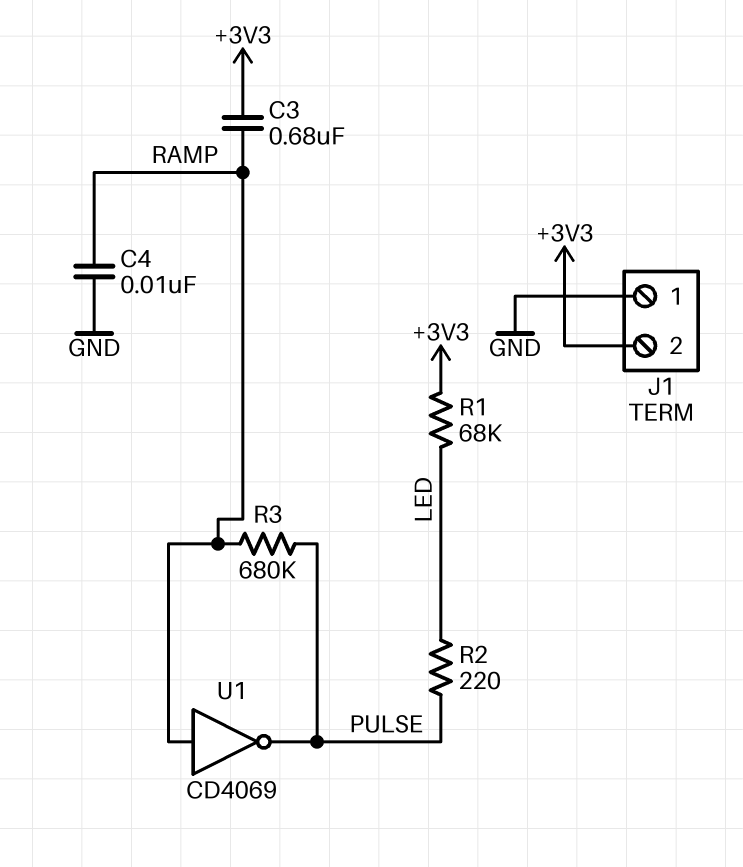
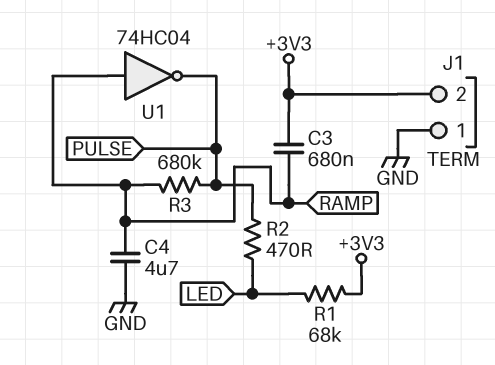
C4: 10nF (GND, RAMP) -> 4.7uF (GND, RAMP)
R2: 220 (LED, PULSE) -> 470 (LED, PULSE)
U1: NOT CD4069 (in RAMP, out PULSE) -> NOT 74HC04 (in RAMP, out PULSE)

